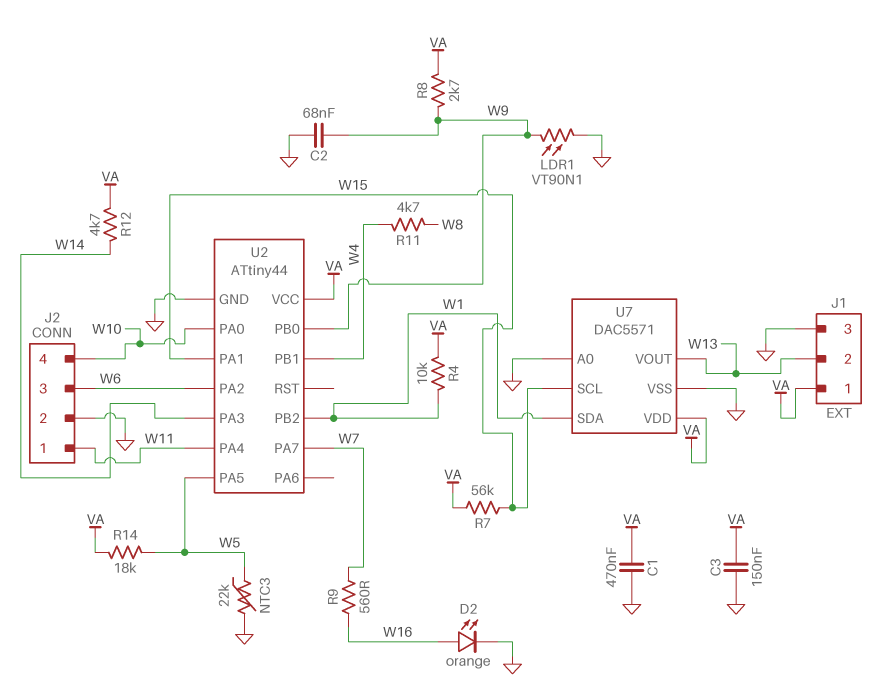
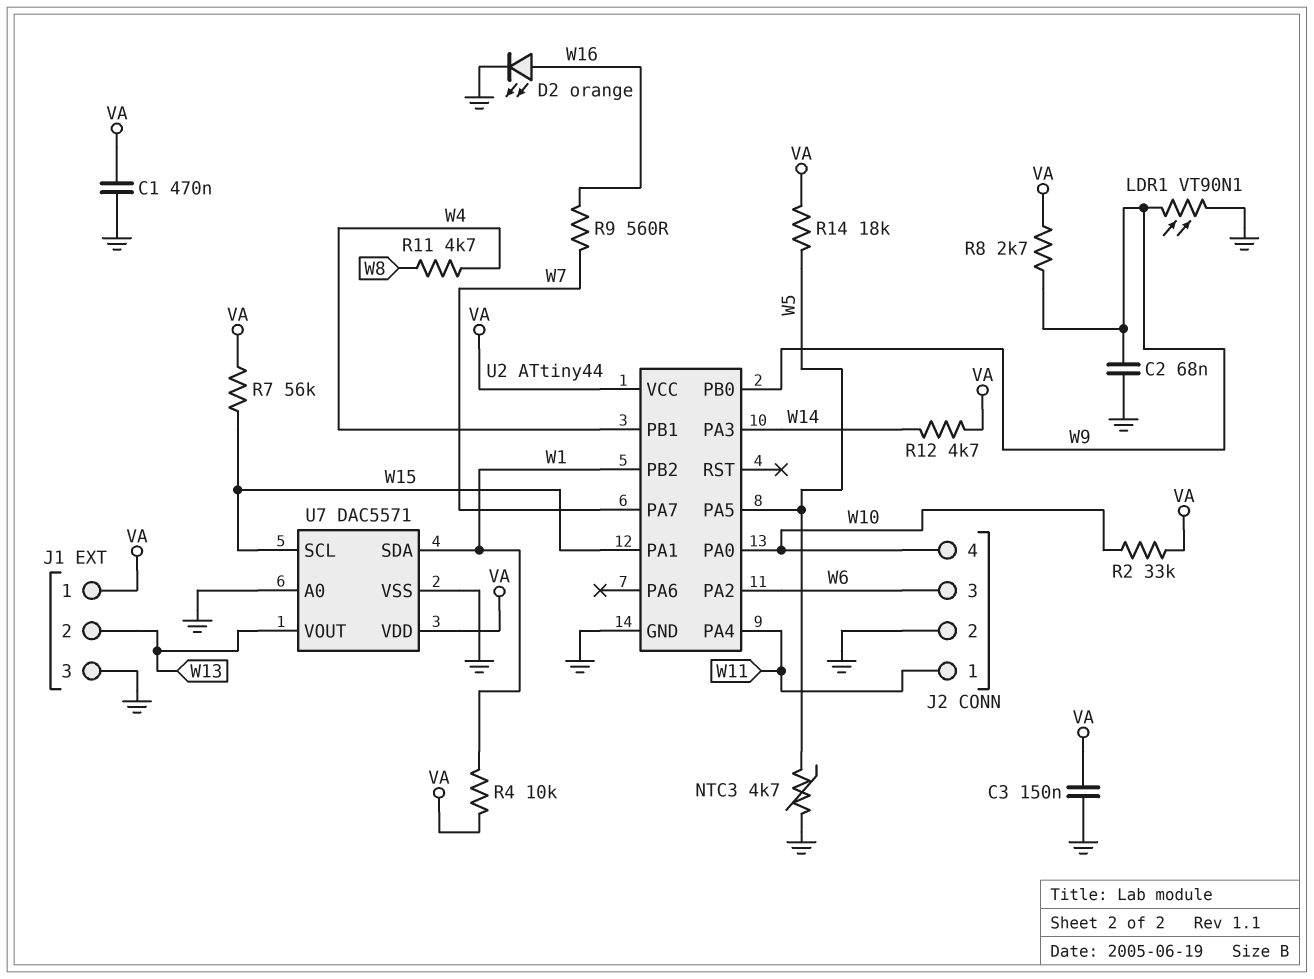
NTC3: 22k (GND, W5) -> 4.7k (GND, W5)
R2: none -> 33k (VA, W10)

